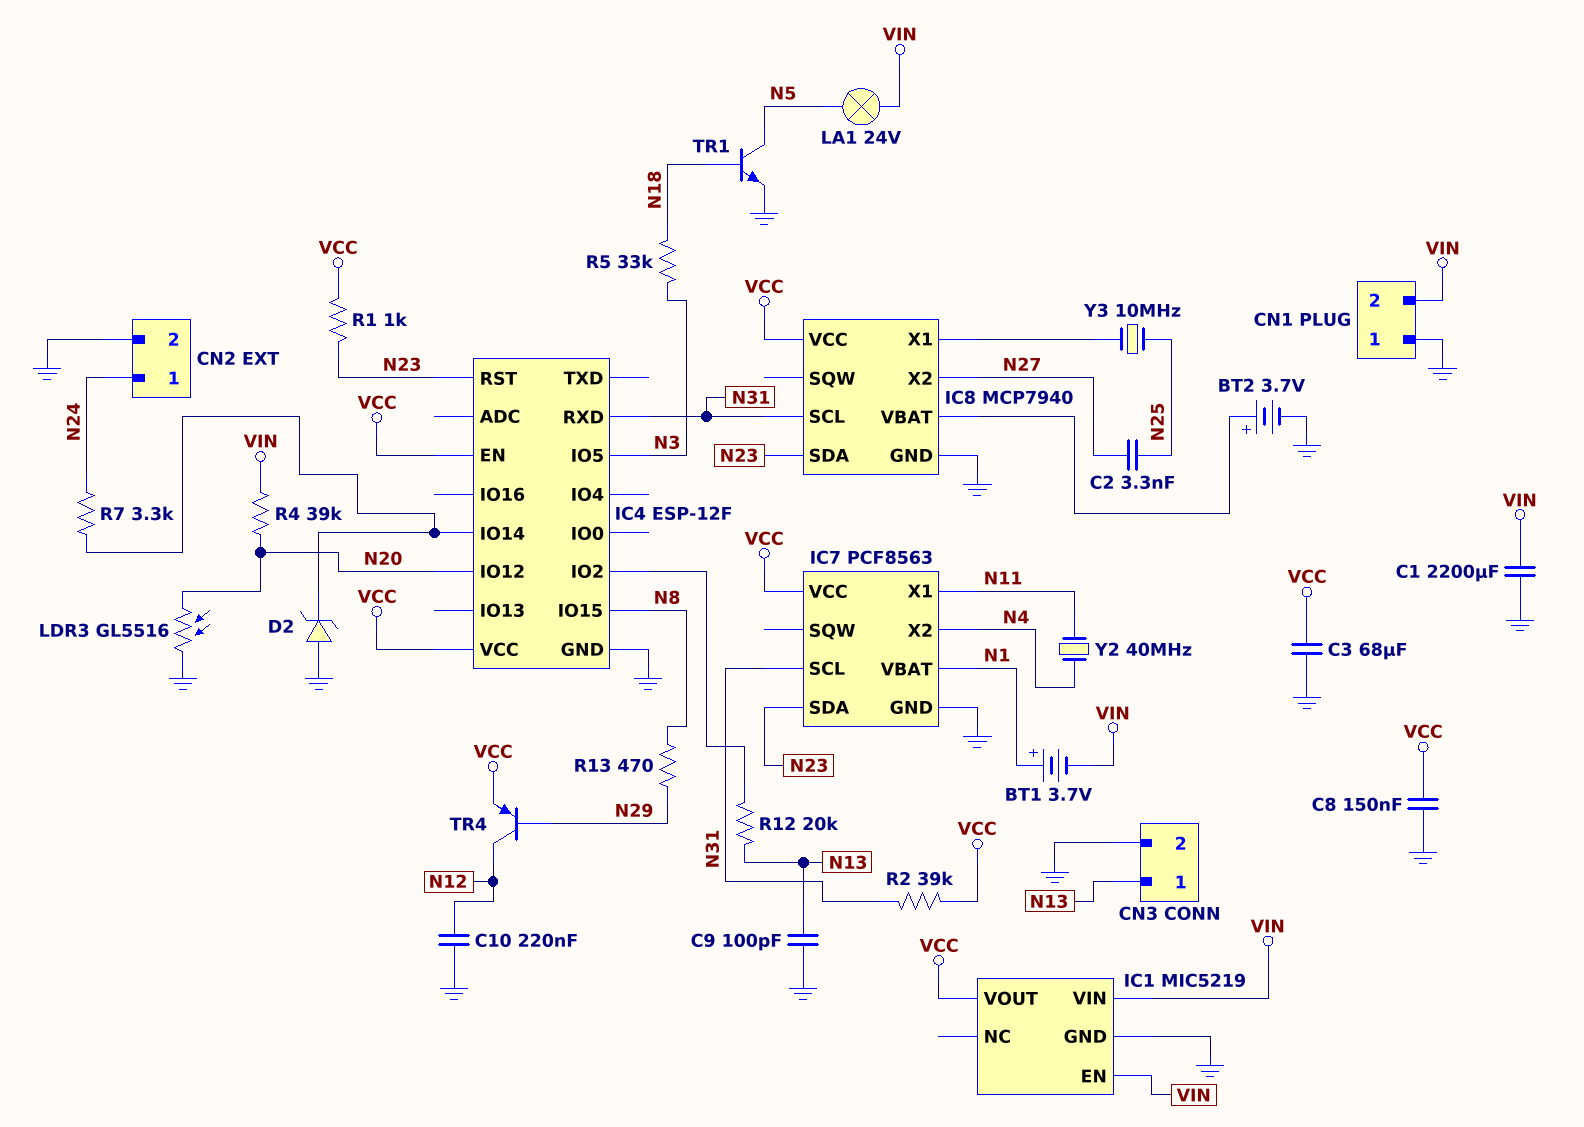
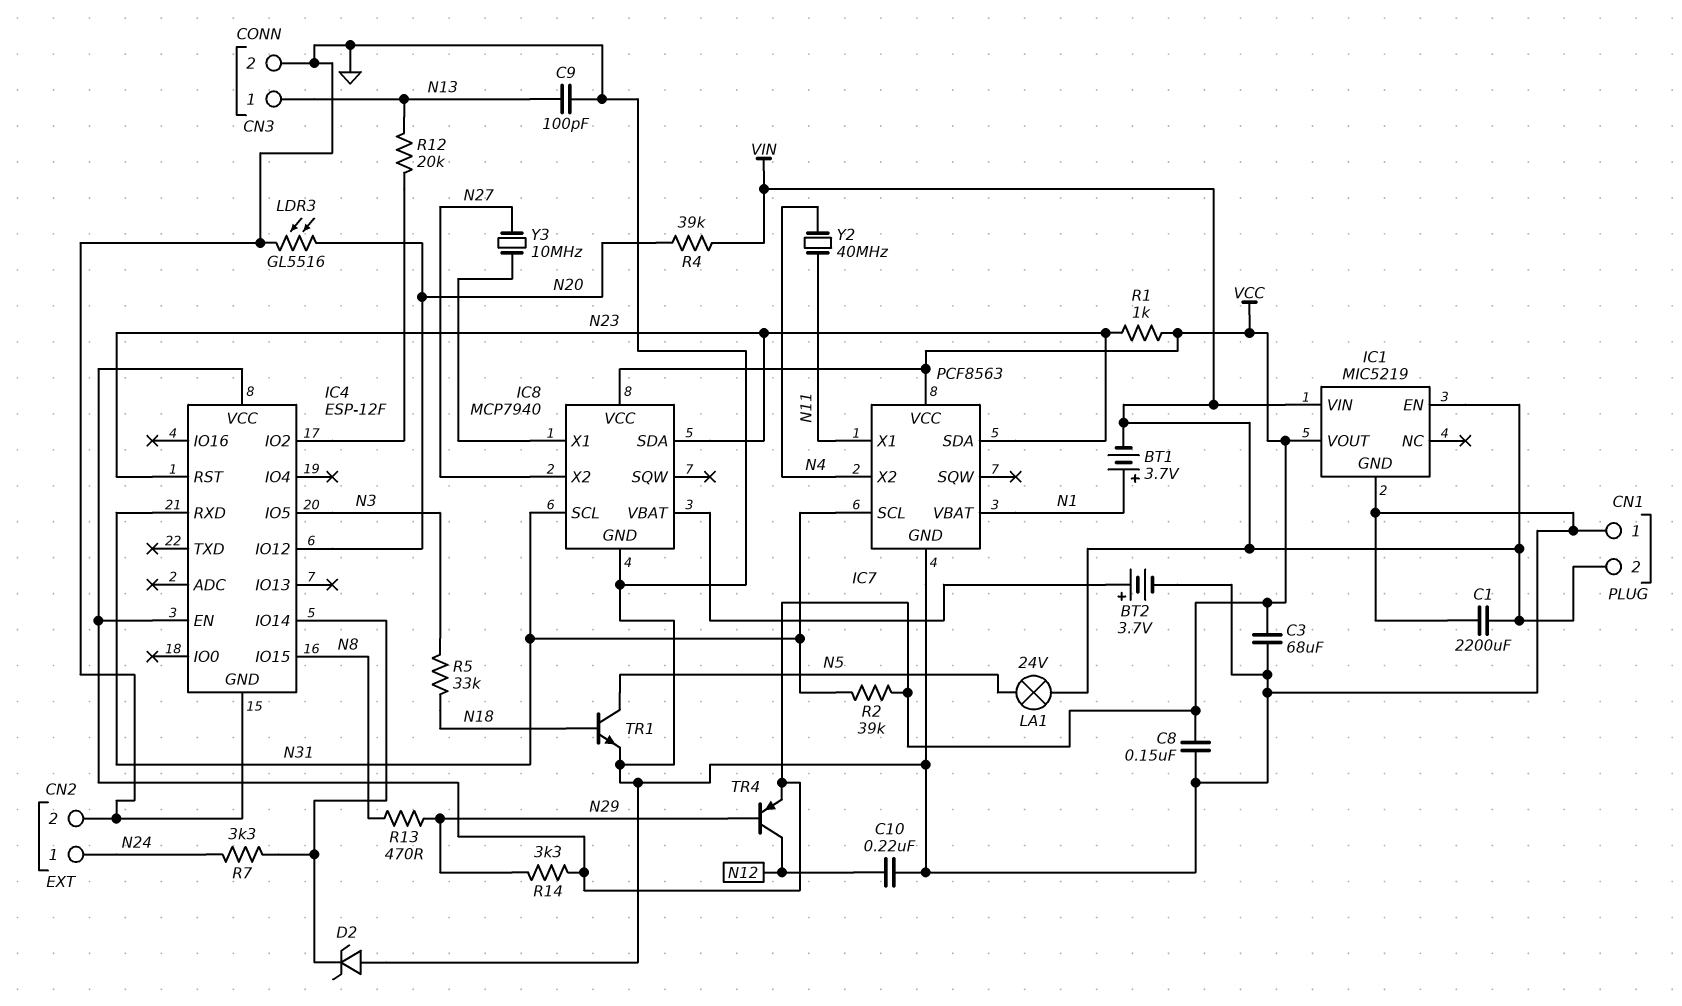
C2: 3.3nF (N25, N27) -> none
R14: none -> 3.3k (N29, VCC)
Y3: 10MHz (IC8/X1, N25) -> 10MHz (IC8/X1, N27)

